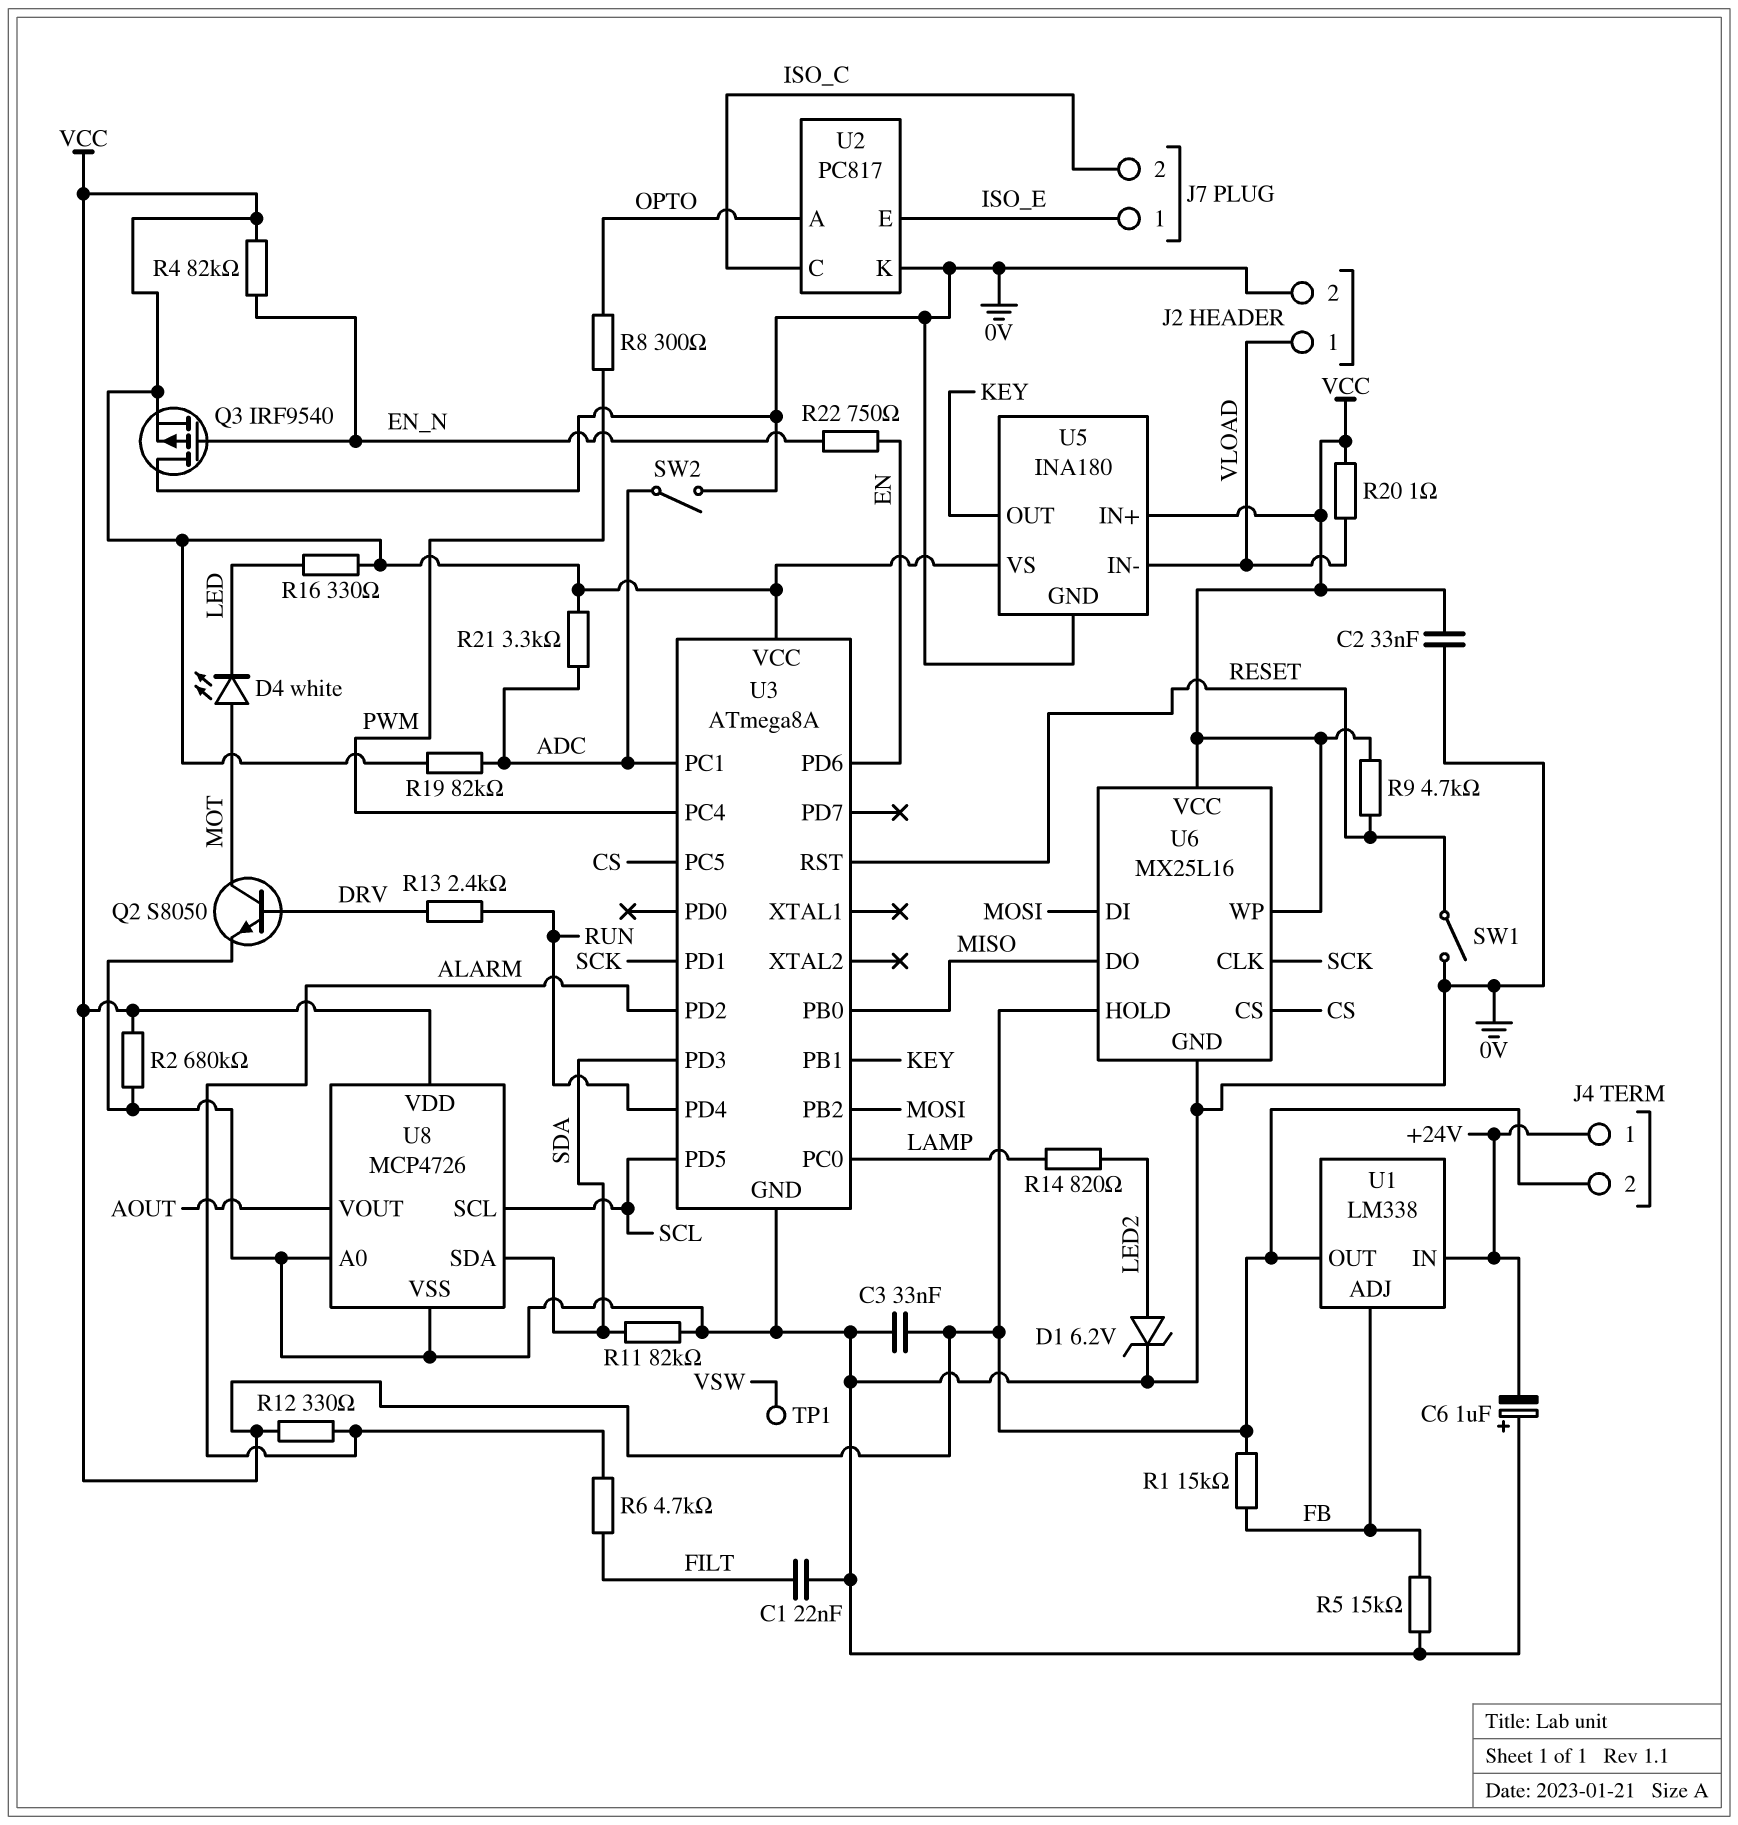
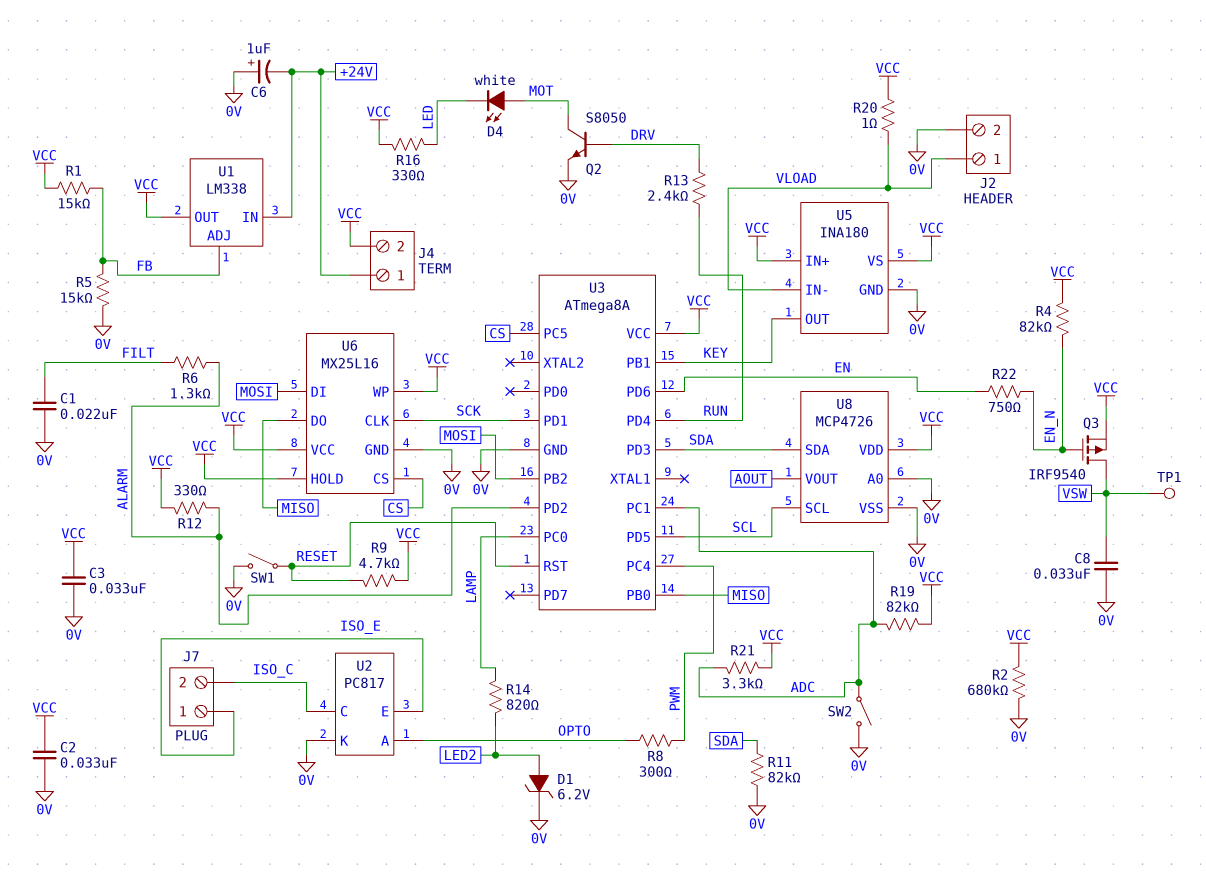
C8: none -> 33nF (0V, VSW)
Q3: PMOS IRF9540 (G EN_N, D 0V, S VCC) -> PMOS IRF9540 (G EN_N, D VSW, S VCC)
R6: 4.7k (ALARM, FILT) -> 1.3k (ALARM, FILT)

